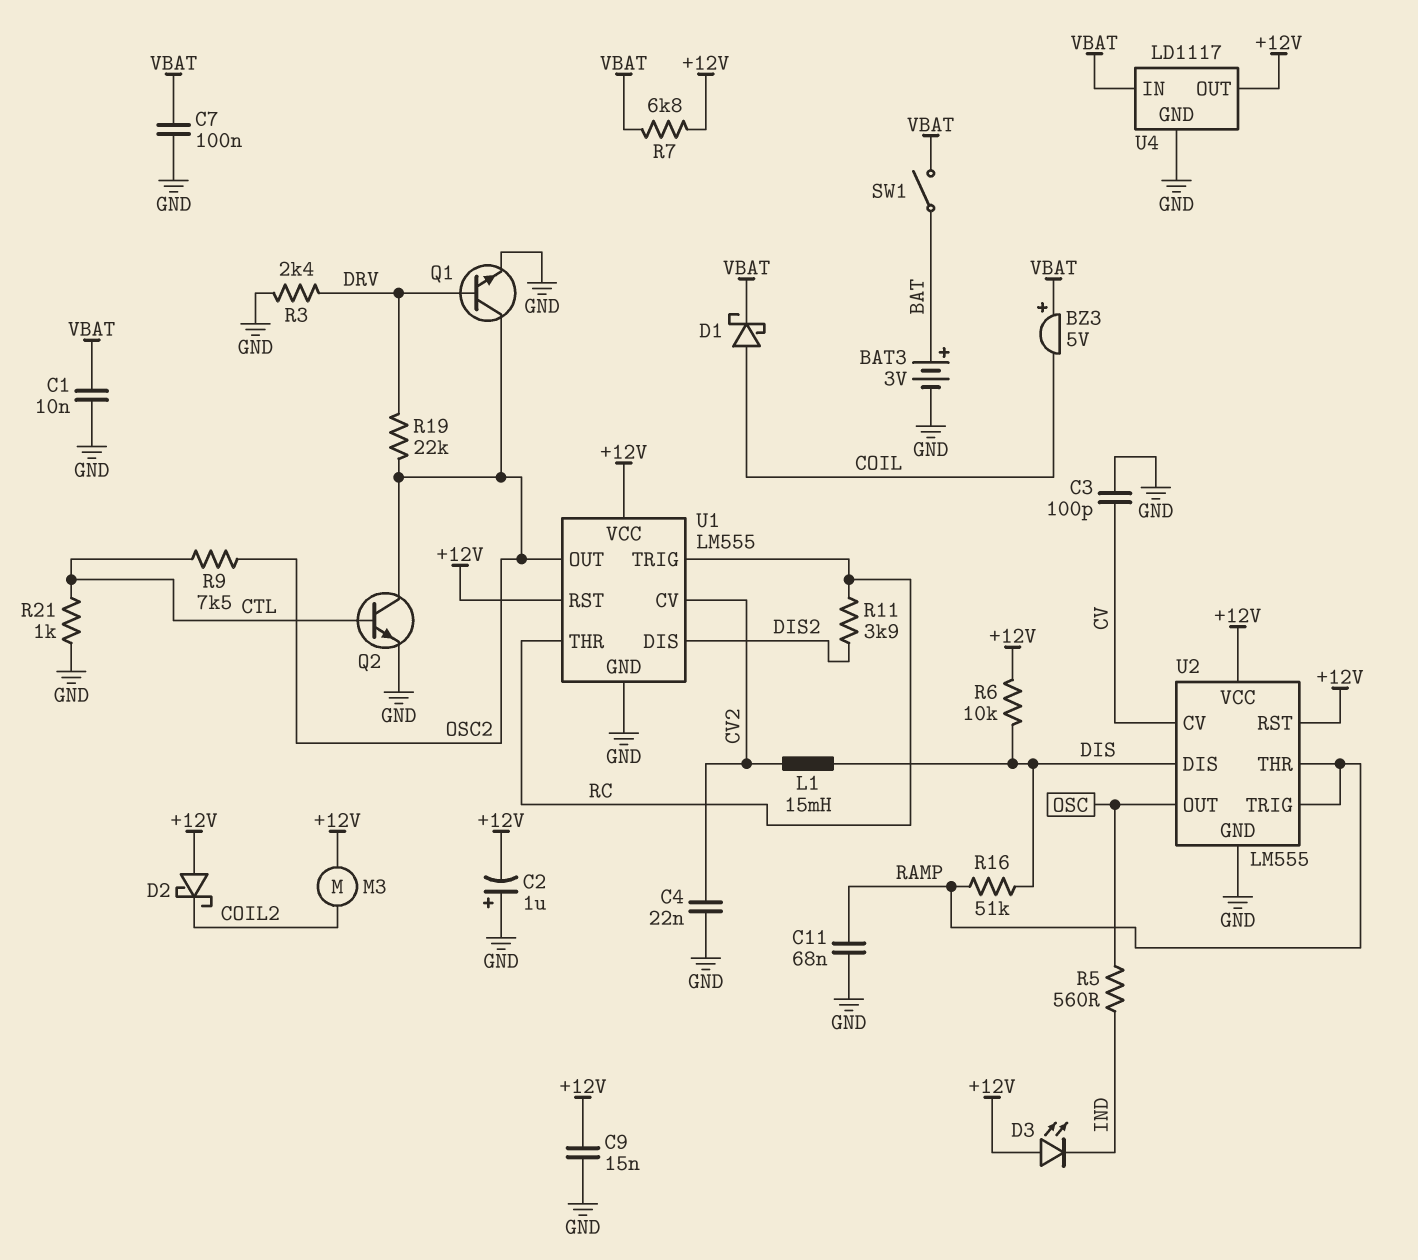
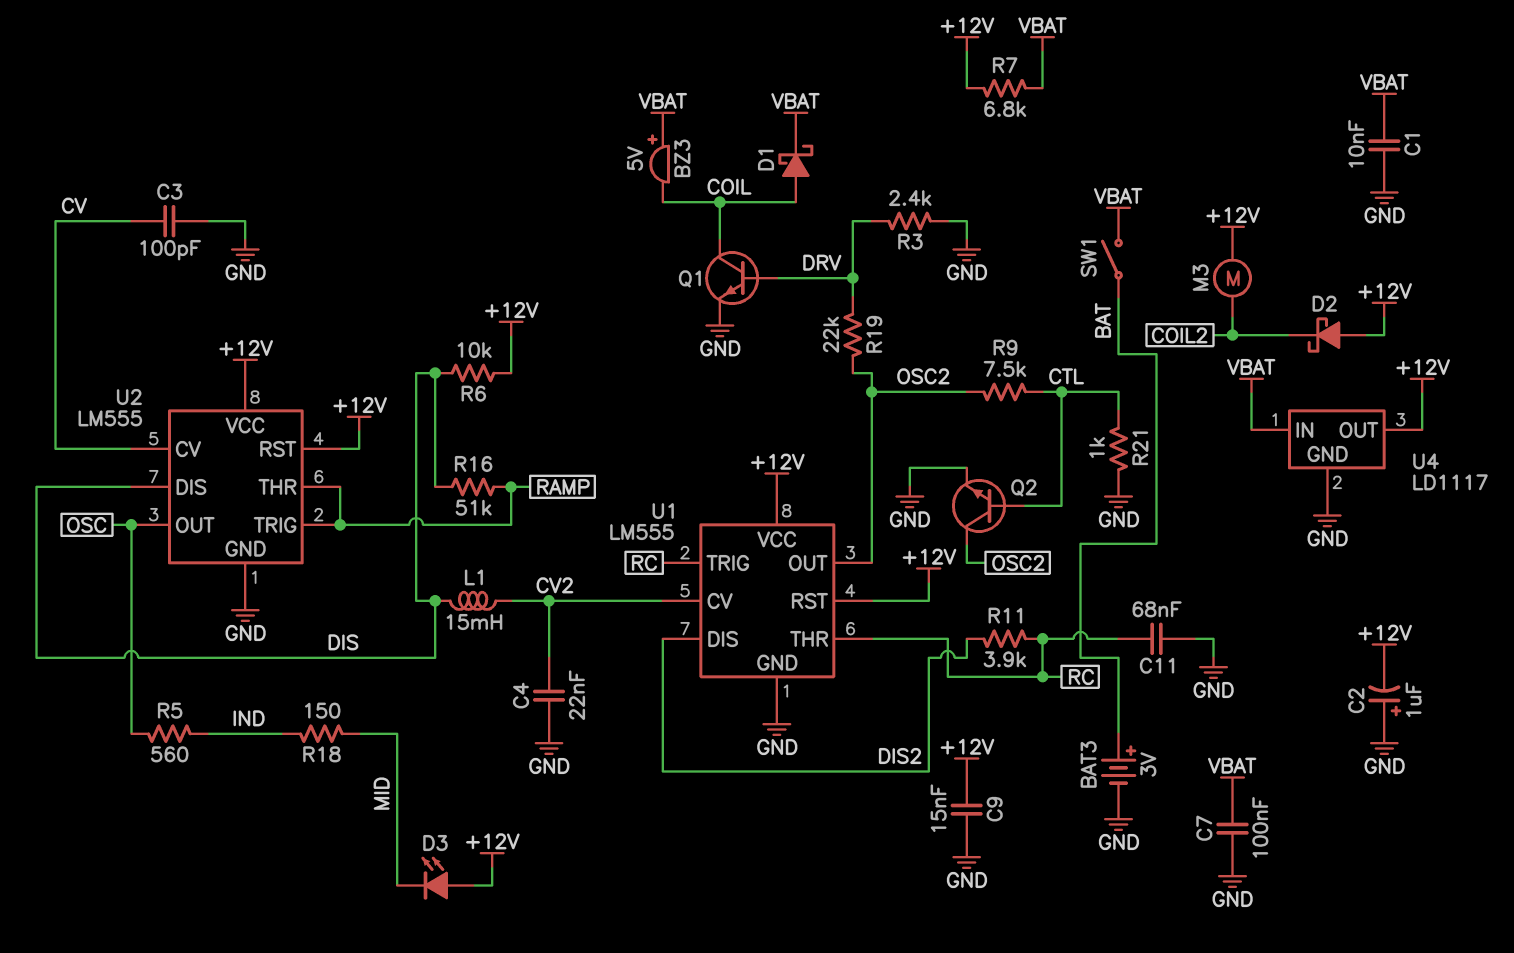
C11: 68nF (GND, RAMP) -> 68nF (GND, RC)
D3: LED (A +12V, K IND) -> LED (A +12V, K MID)
Q1: NPN (B DRV, C OSC2, E GND) -> NPN (B DRV, C COIL, E GND)
R18: none -> 150 (IND, MID)

